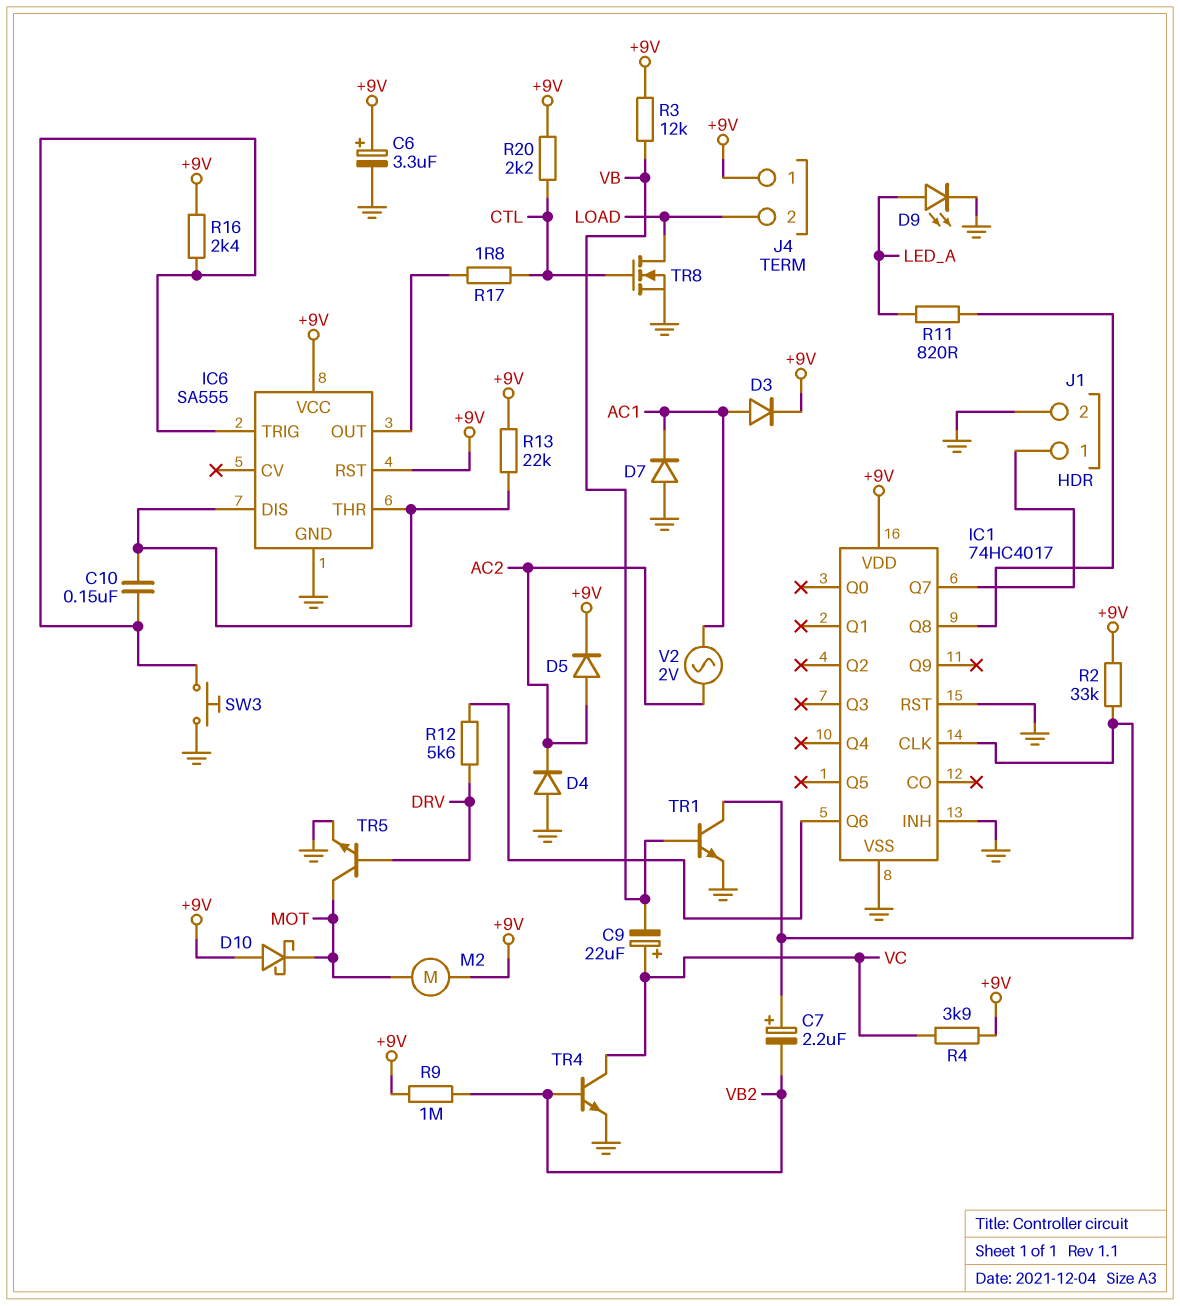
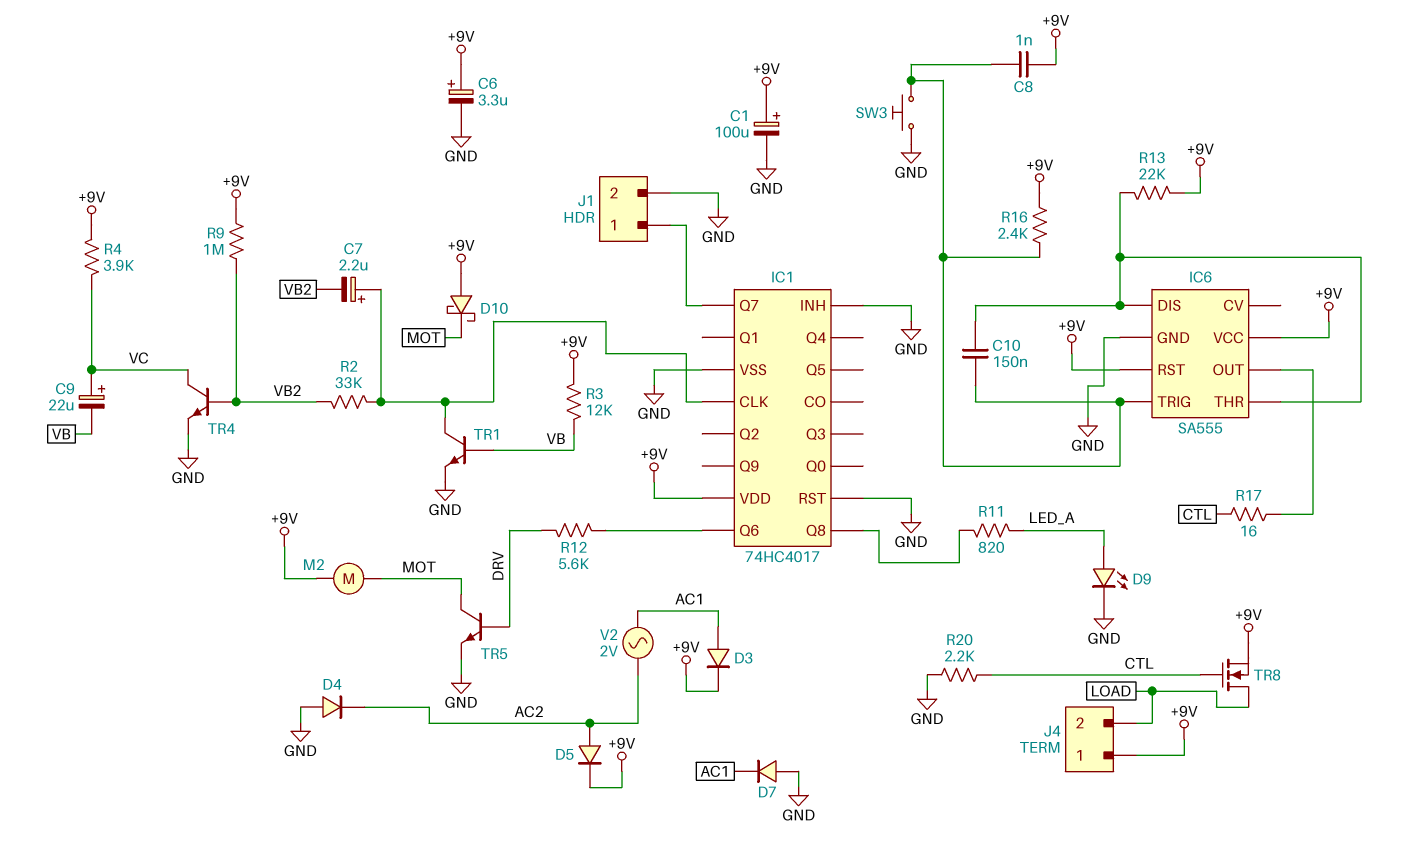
C1: none -> 100uF (plus +9V, minus GND)
C8: none -> 1nF (+9V, IC6/TRIG)
R2: 33k (+9V, IC1/CLK) -> 33k (IC1/CLK, VB2)
R17: 1.8 (CTL, IC6/OUT) -> 16 (CTL, IC6/OUT)
R20: 2.2k (+9V, CTL) -> 2.2k (CTL, GND)
TR8: NMOS (G CTL, D LOAD, S GND) -> NMOS (G CTL, D LOAD, S +9V)

